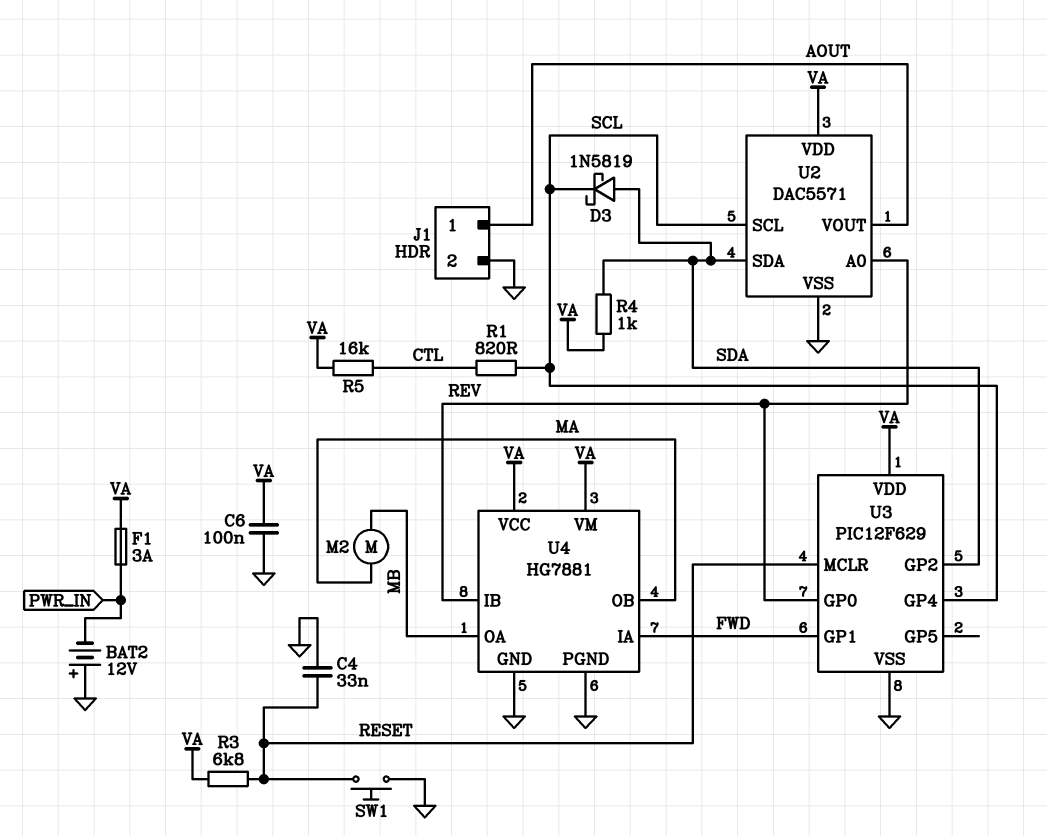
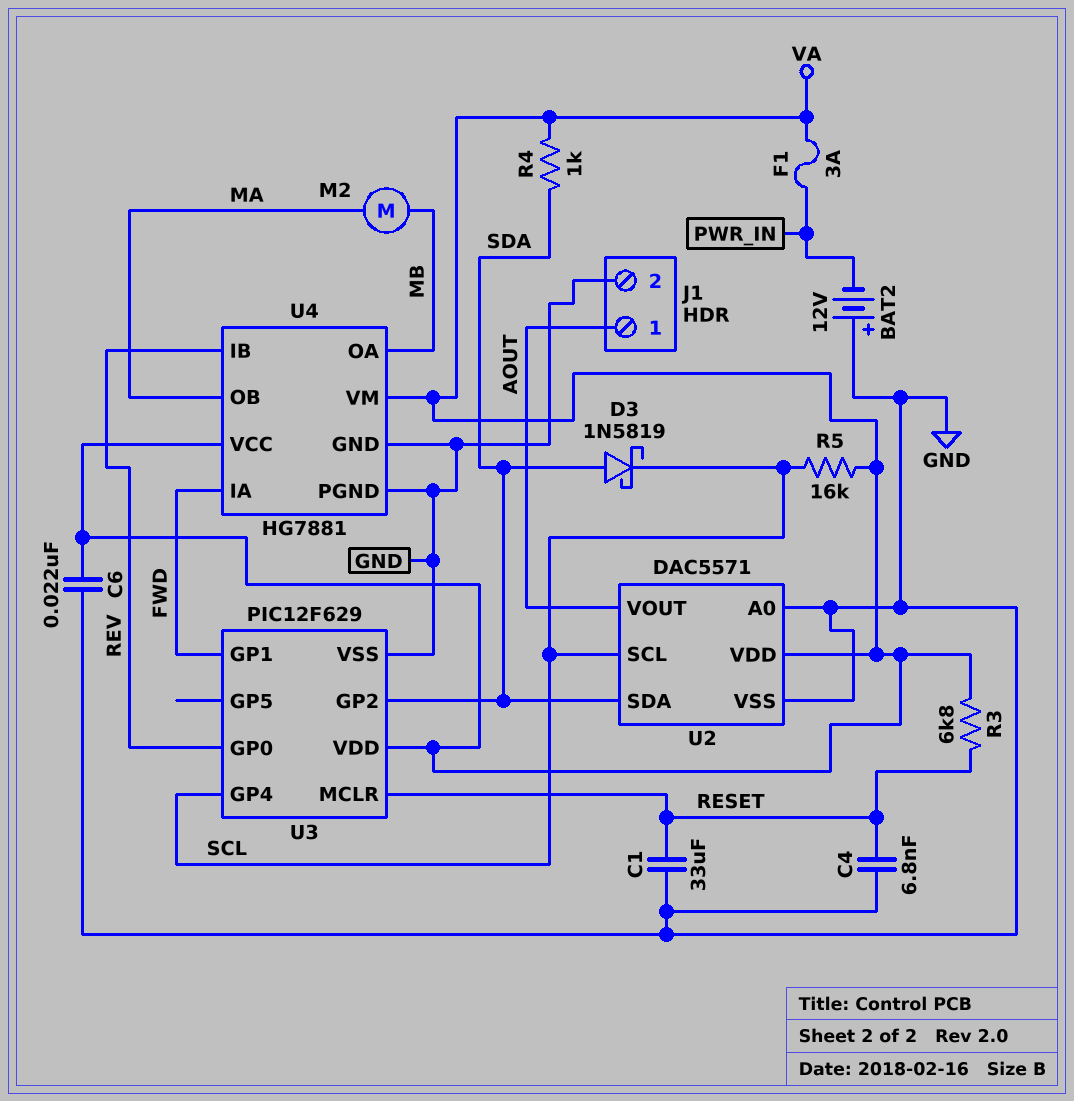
C1: none -> 33uF (GND, RESET)
C4: 33nF (GND, RESET) -> 6.8nF (GND, RESET)
C6: 100nF (GND, VA) -> 22nF (GND, VA)
R1: 820 (CTL, SCL) -> none
R5: 16k (CTL, VA) -> 16k (SCL, VA)
SW1: button (GND, RESET) -> none
U2 pin A0: REV -> GND

